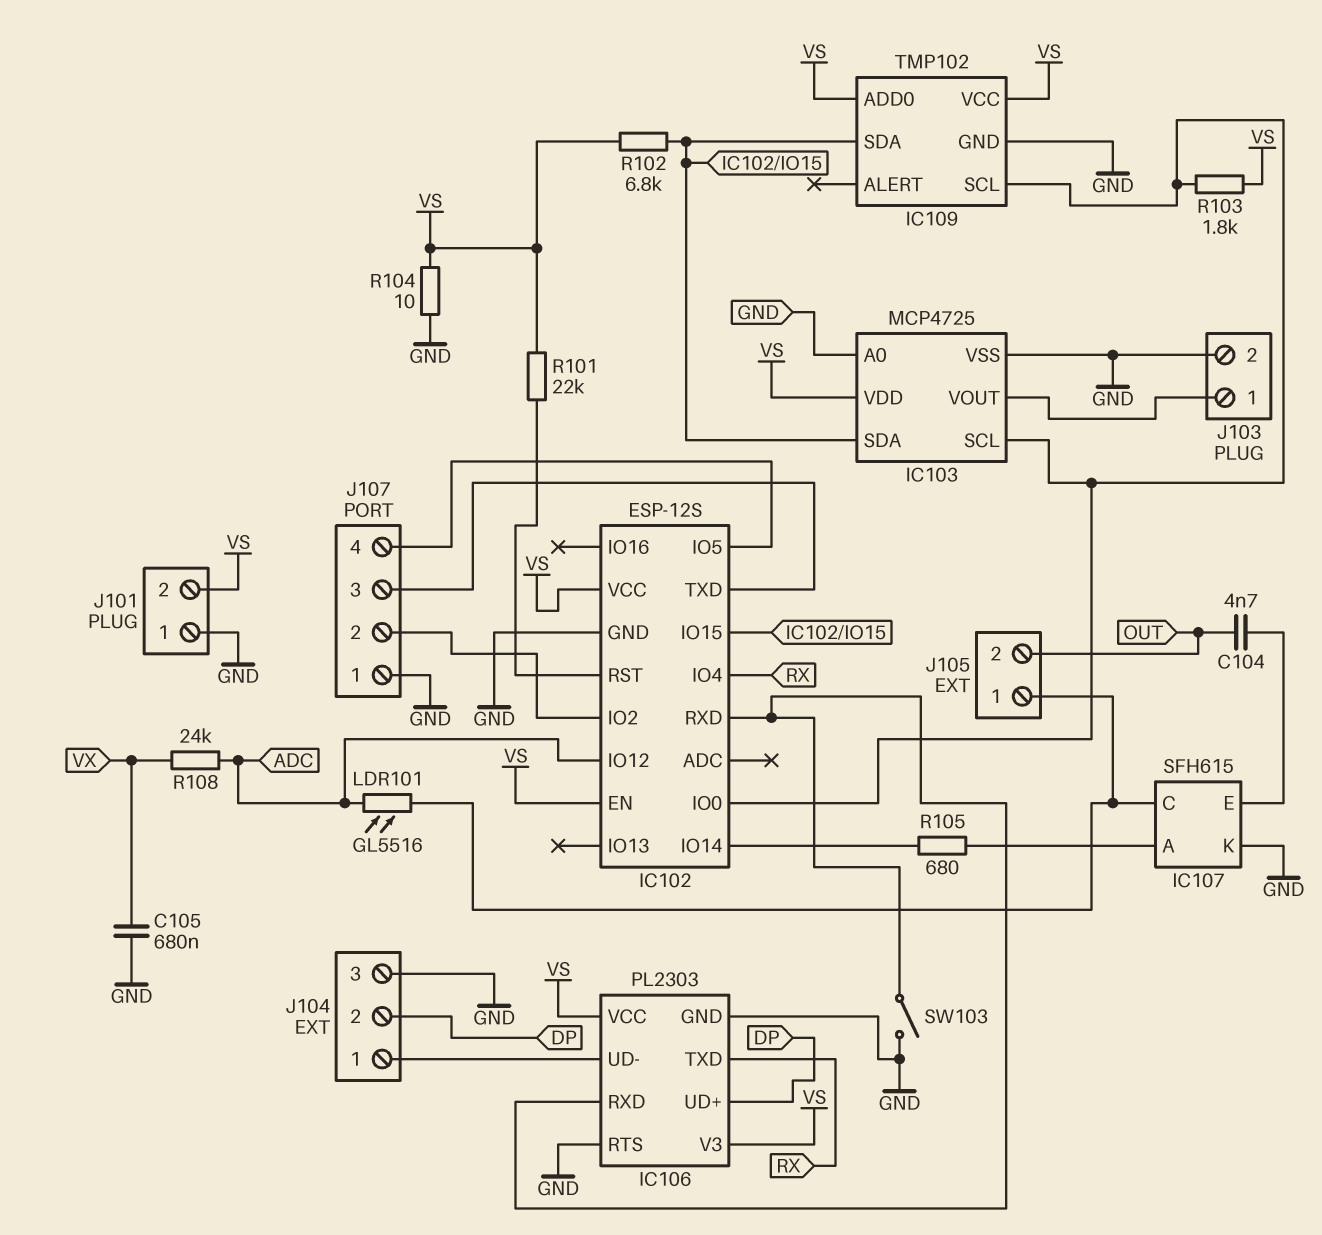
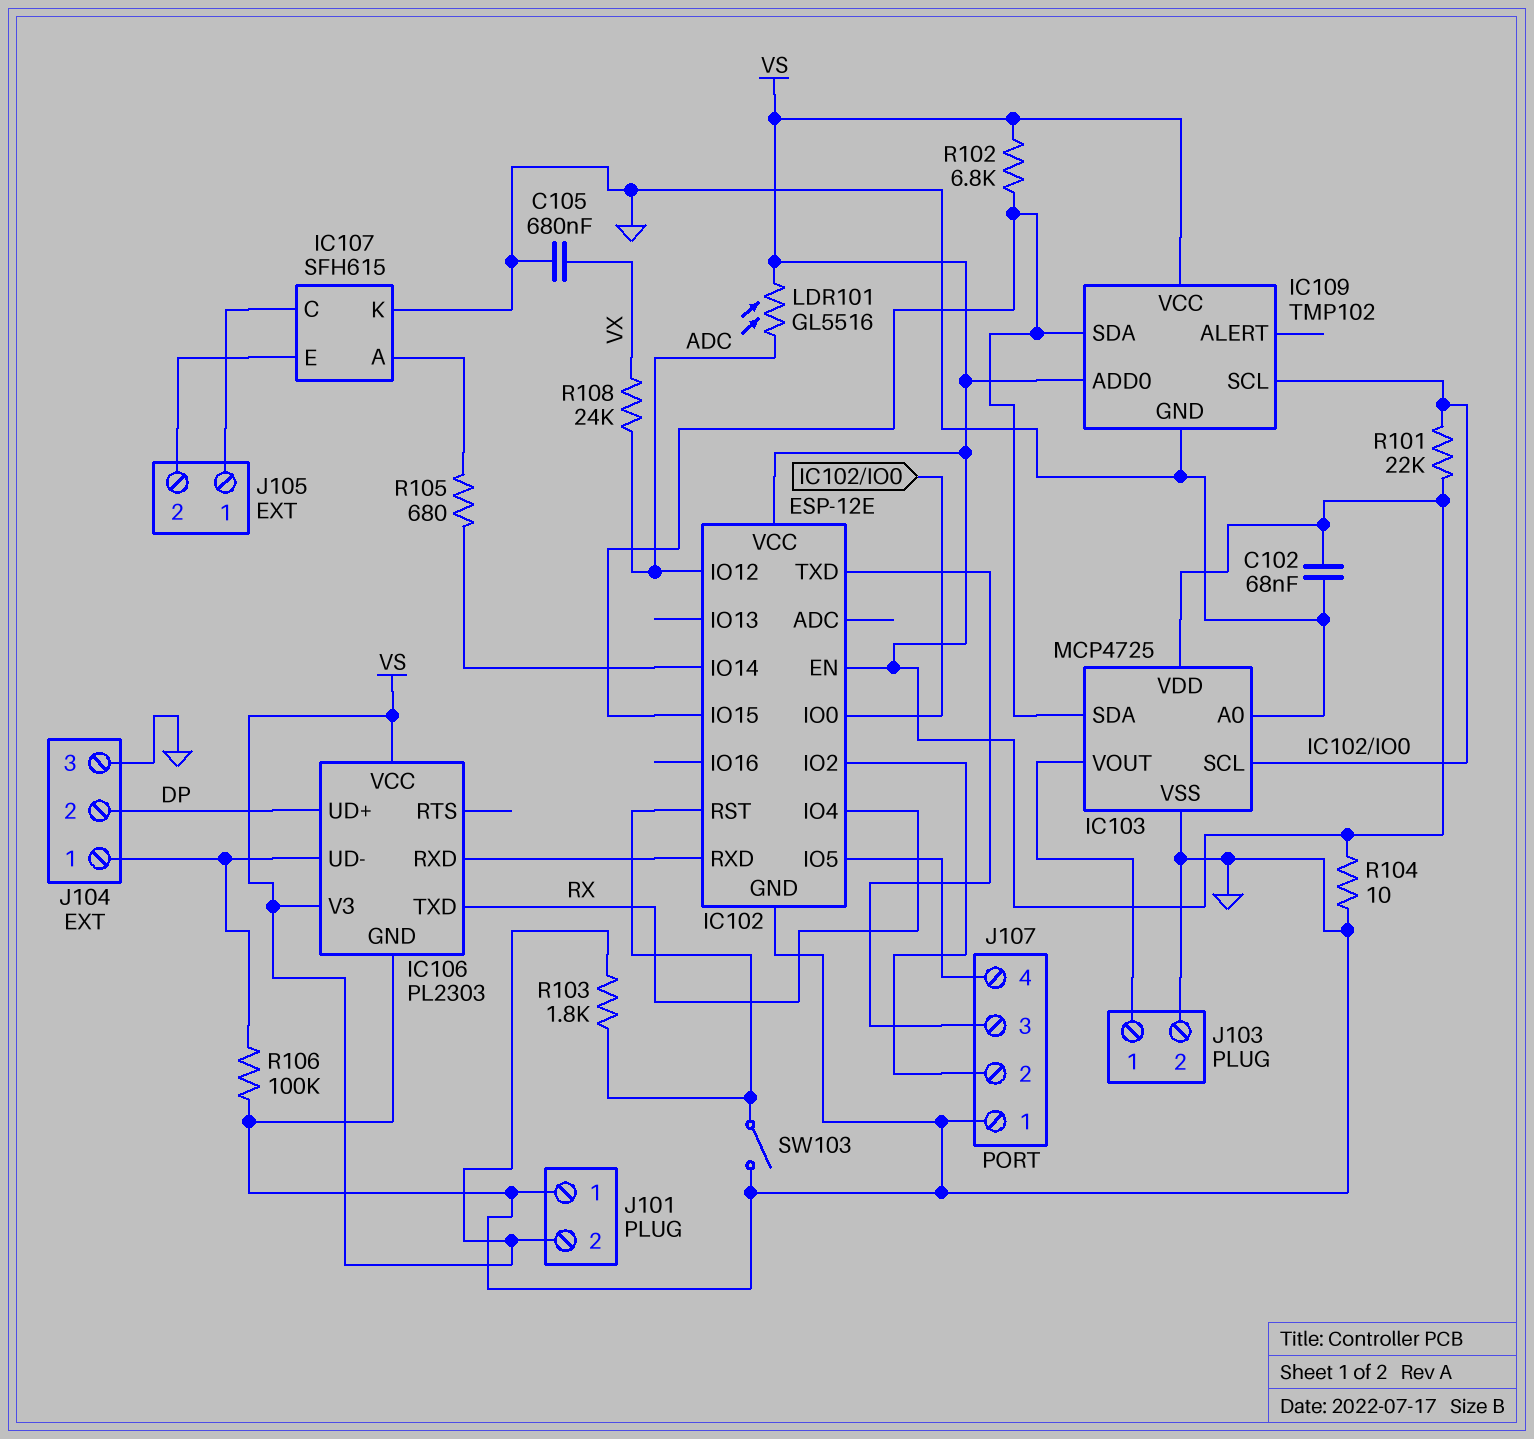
C102: none -> 68nF (GND, VS)
C104: 4.7nF (IC107/E, OUT) -> none
IC102: ESP-12S -> ESP-12E
IC106 pin RTS: GND -> none
J105 pin 2: OUT -> IC107/E
LDR101: GL5516 (ADC, IC107/C) -> GL5516 (ADC, VS)
R101: 22k (IC102/RST, VS) -> 22k (IC102/IO0, VS)
R103: 1.8k (IC102/IO0, VS) -> 1.8k (IC102/RST, VS)
R106: none -> 100k (GND, IC106/UD-)
SW103: switch (GND, IC102/RXD) -> switch (GND, IC102/RST)

